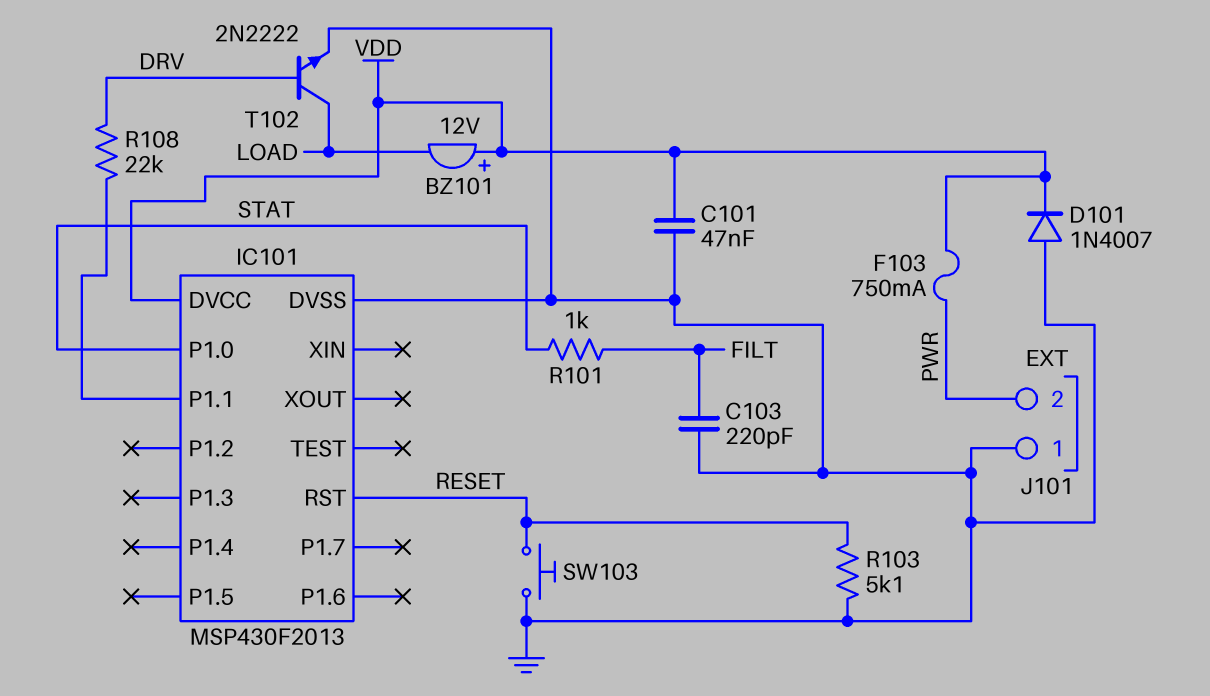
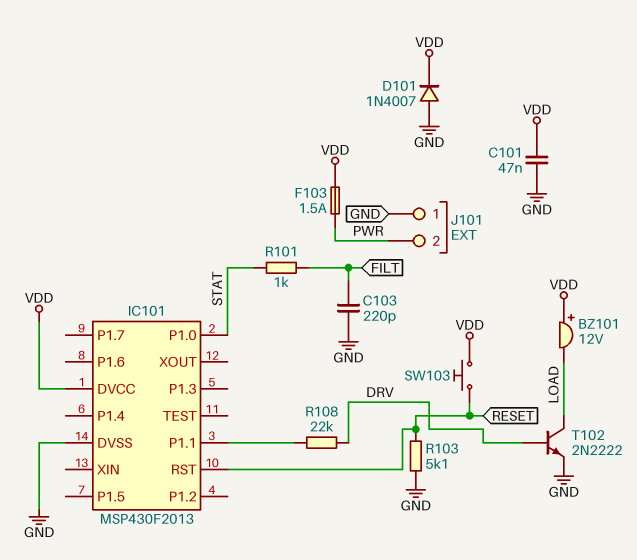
F103: 750mA (PWR, VDD) -> 1.5A (PWR, VDD)
SW103: button (GND, RESET) -> button (RESET, VDD)

